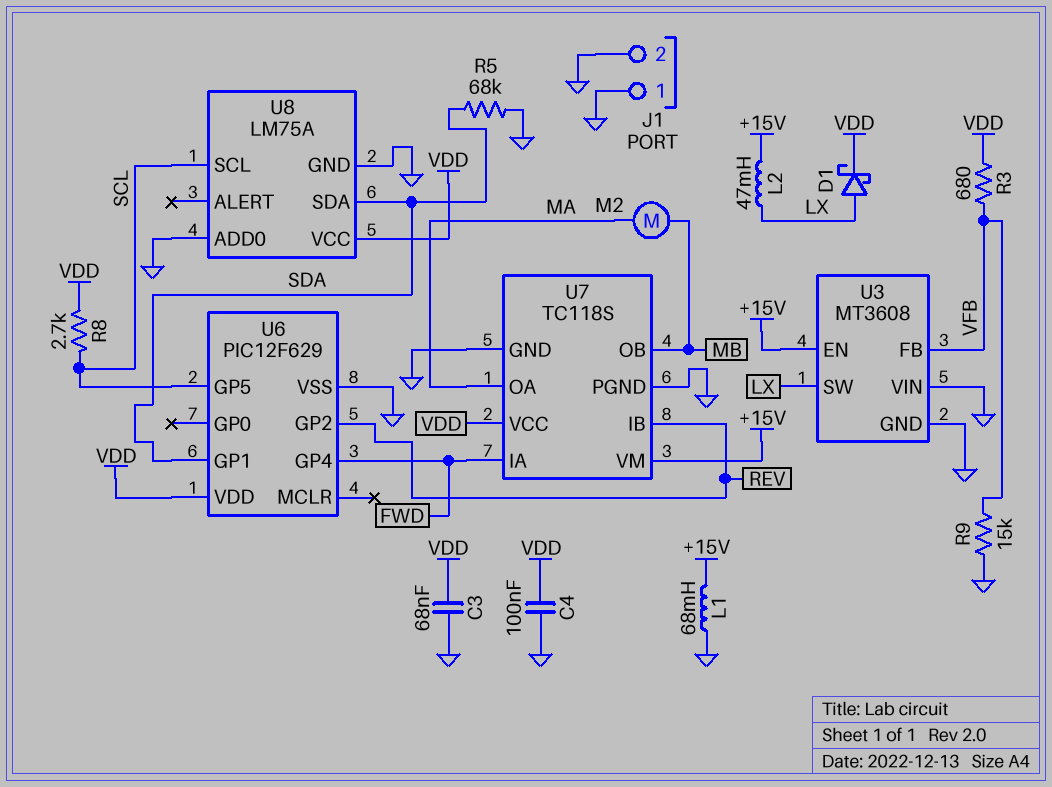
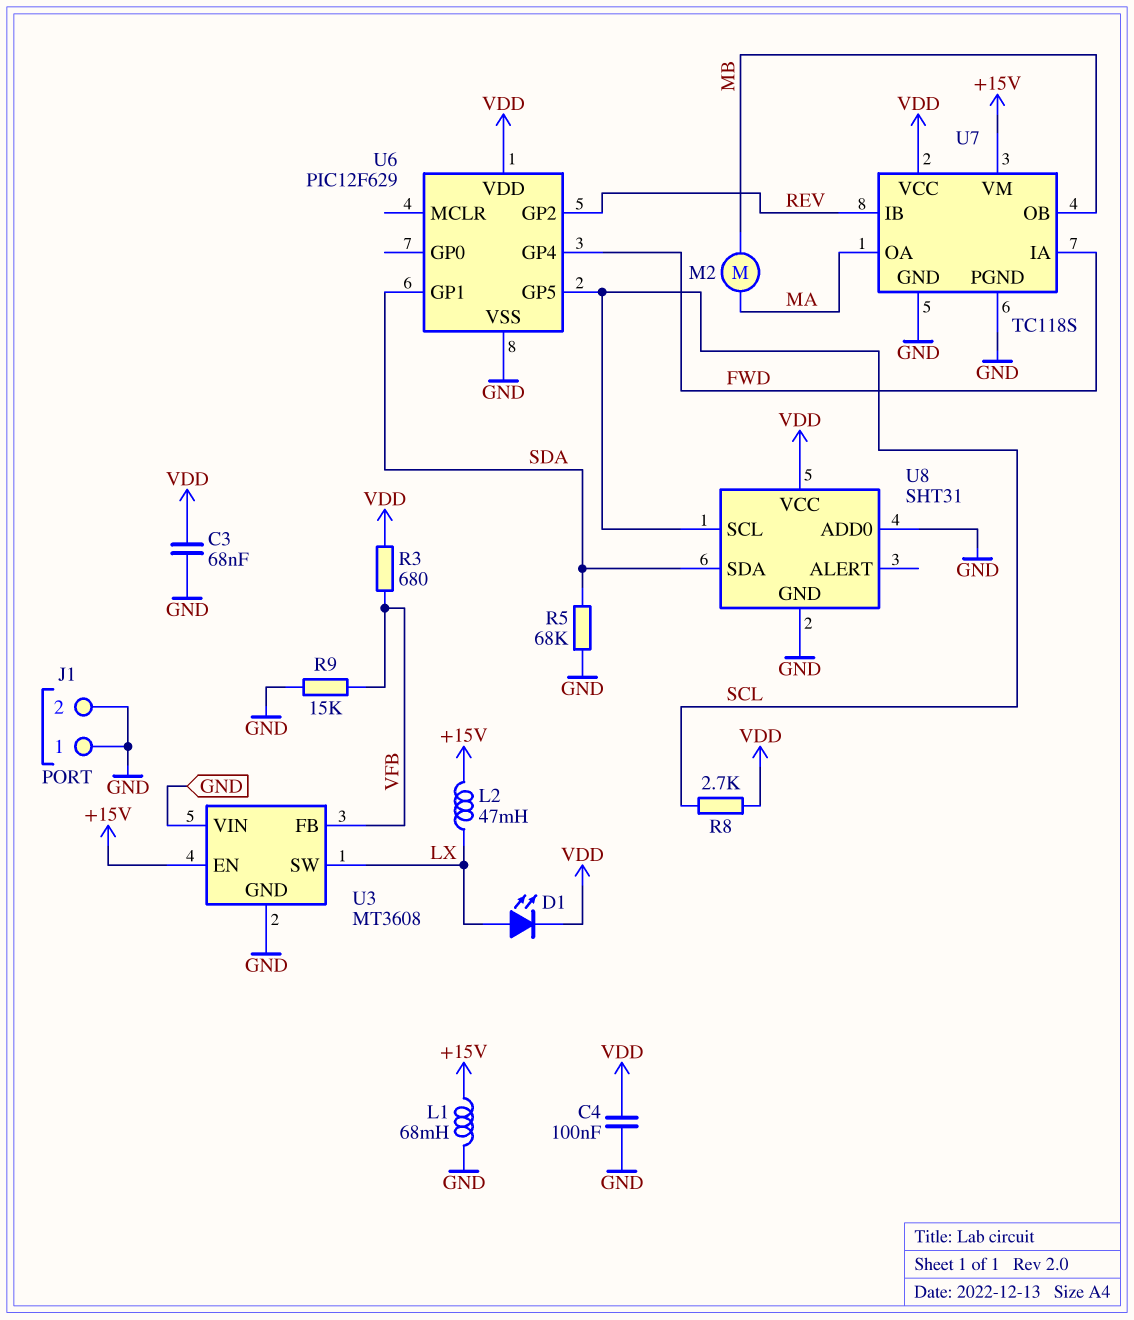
D1: schottky (A LX, K VDD) -> LED (A LX, K VDD)
U8: LM75A -> SHT31

